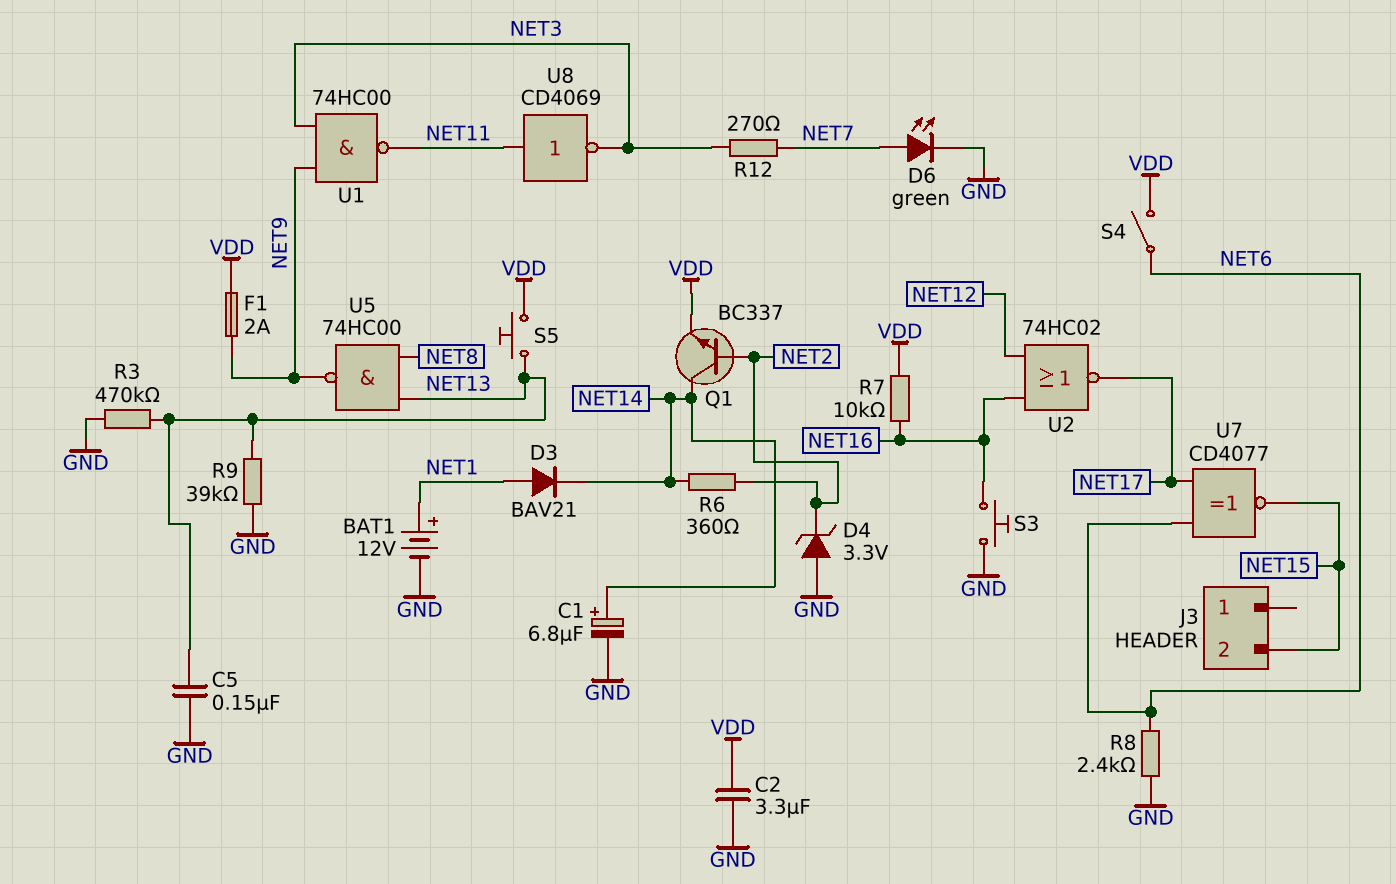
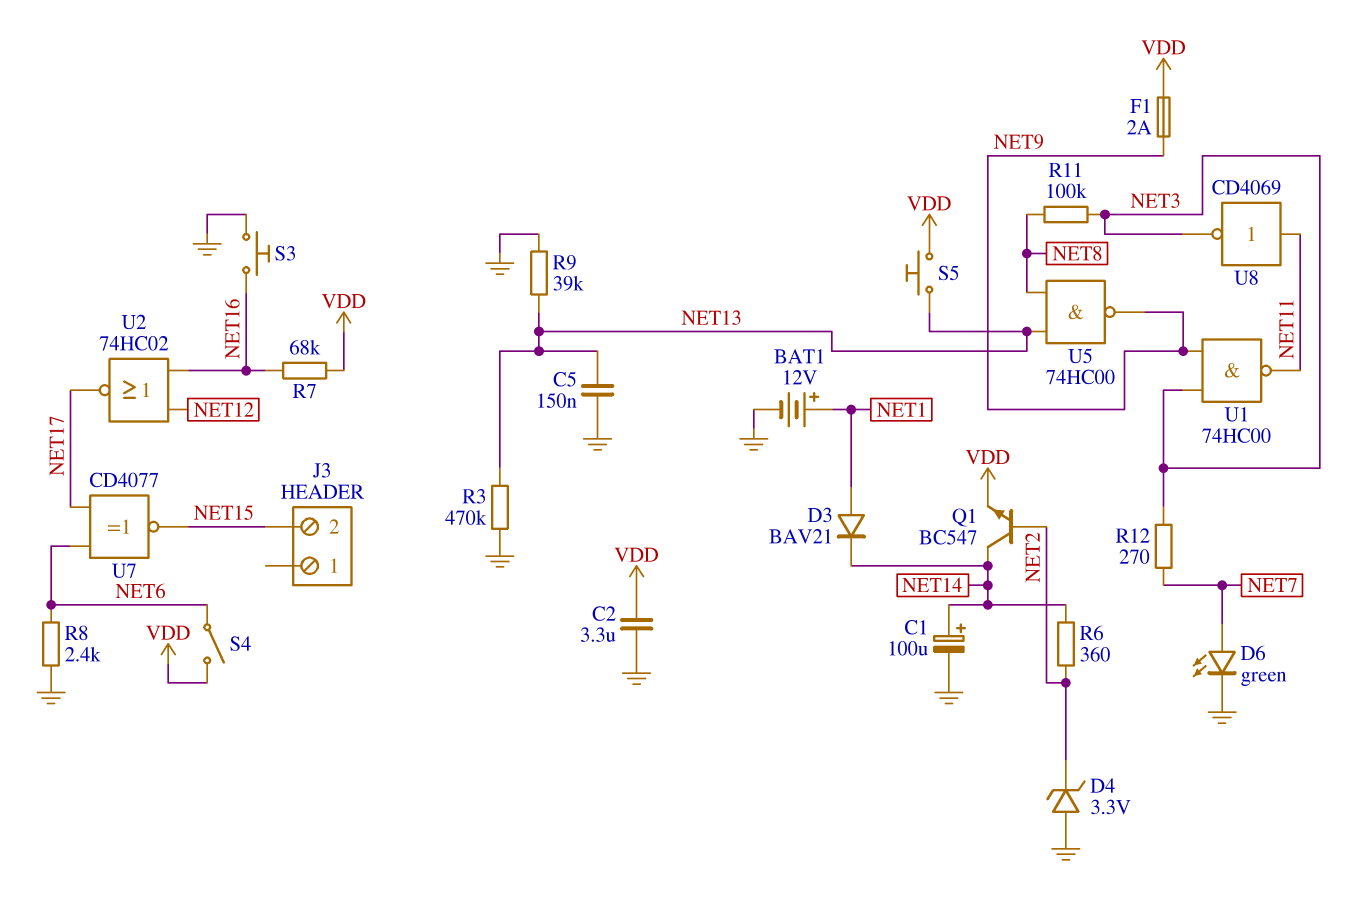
C1: 6.8uF (plus NET14, minus GND) -> 100uF (plus NET14, minus GND)
Q1: NPN BC337 (B NET2, C NET14, E VDD) -> NPN BC547 (B NET2, C NET14, E VDD)
R7: 10k (NET16, VDD) -> 68k (NET16, VDD)
R11: none -> 100k (NET3, NET8)

